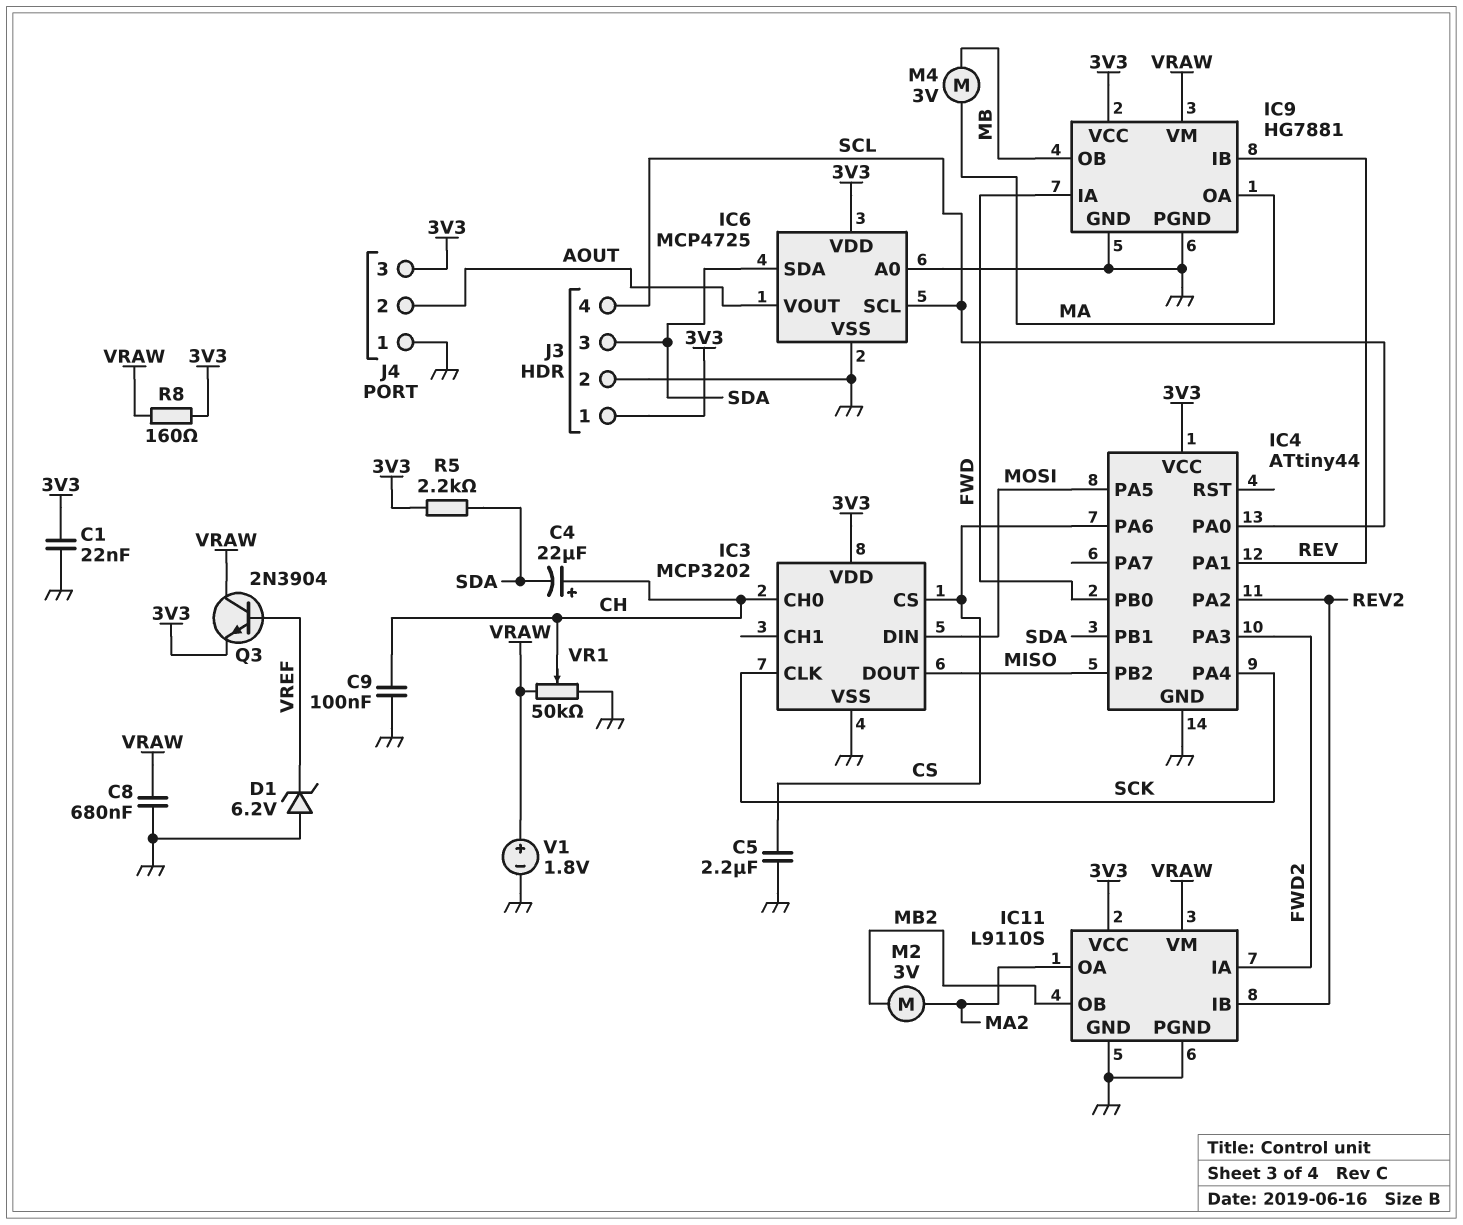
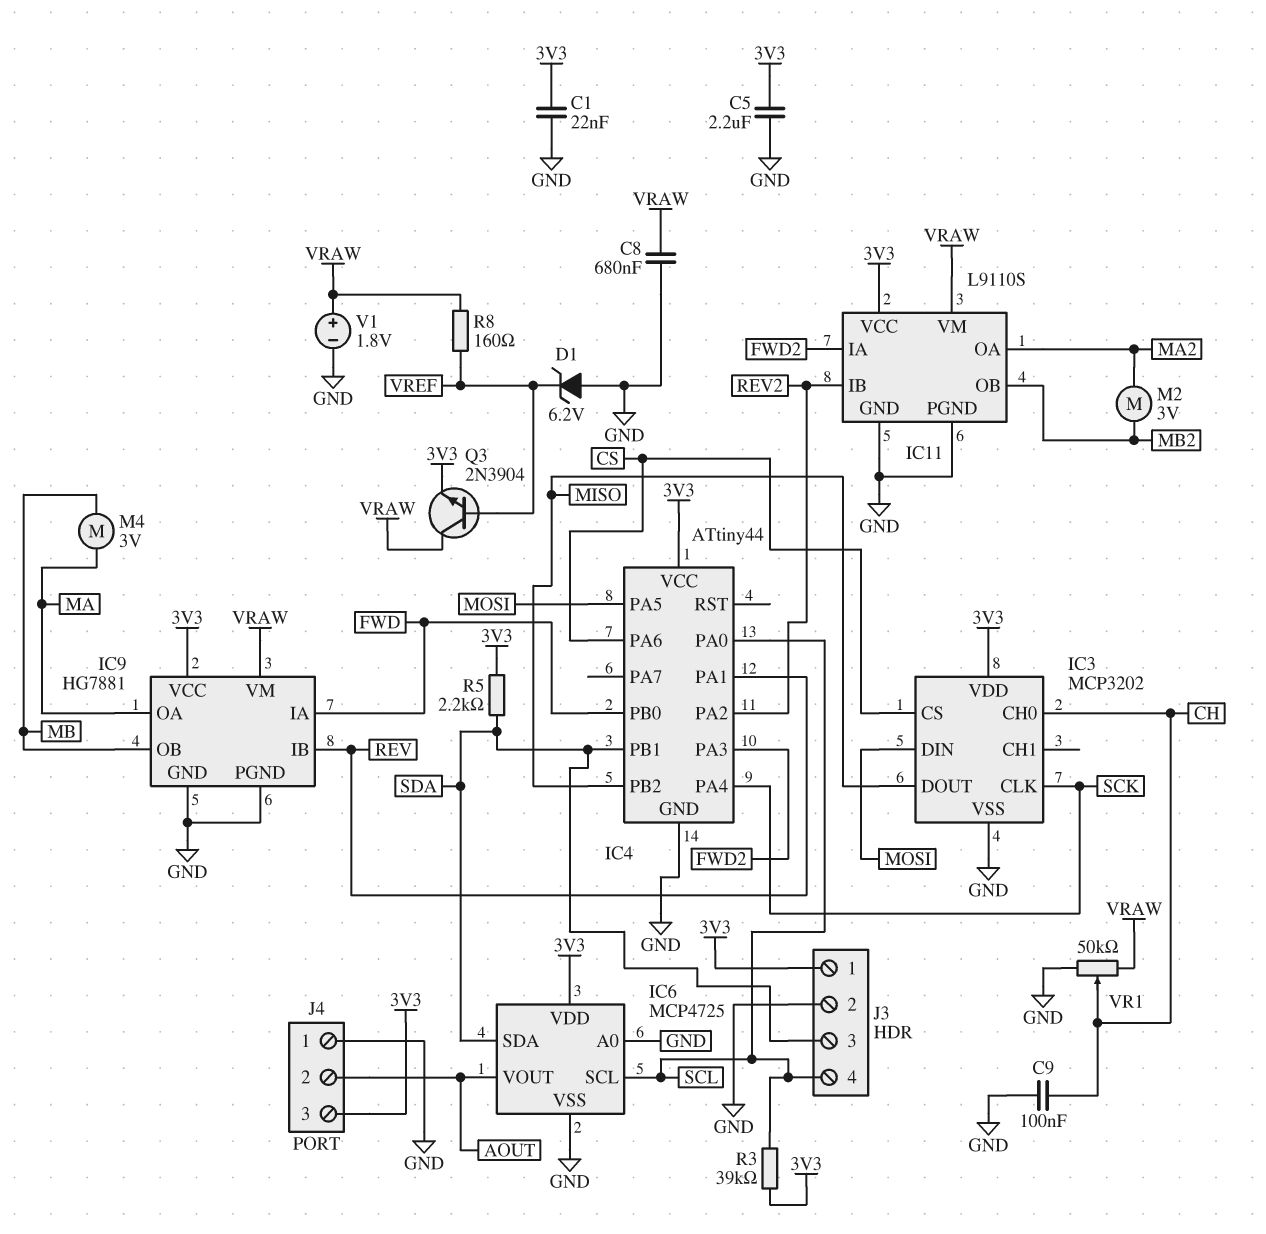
C4: 22uF (plus CH, minus SDA) -> none
C5: 2.2uF (CS, GND) -> 2.2uF (3V3, GND)
R3: none -> 39k (3V3, SCL)
R8: 160 (3V3, VRAW) -> 160 (VRAW, VREF)

